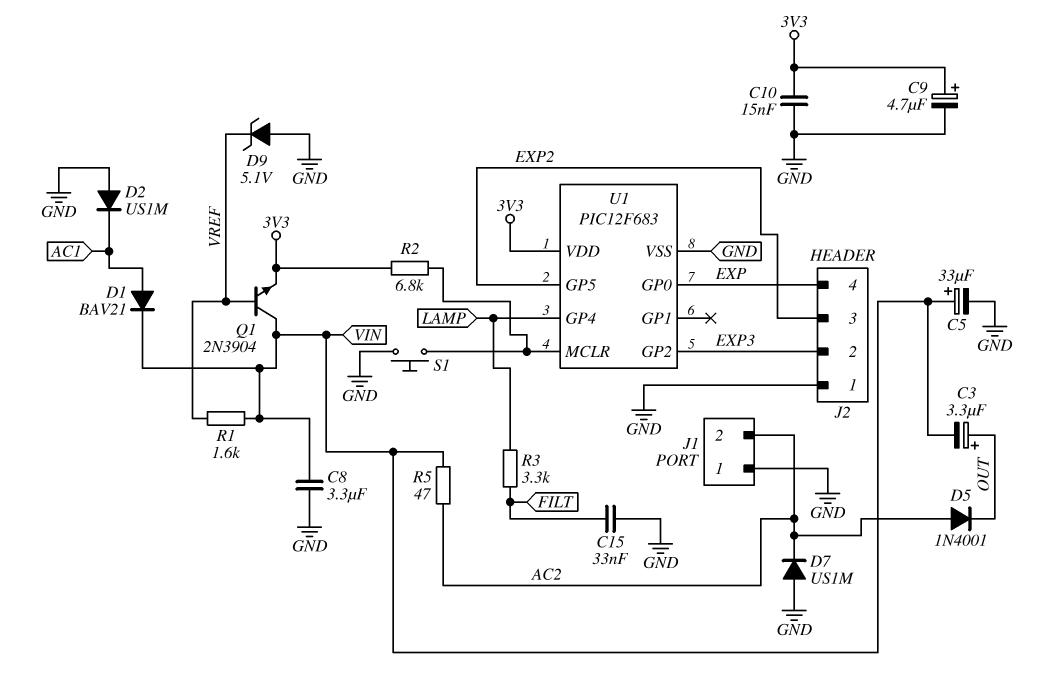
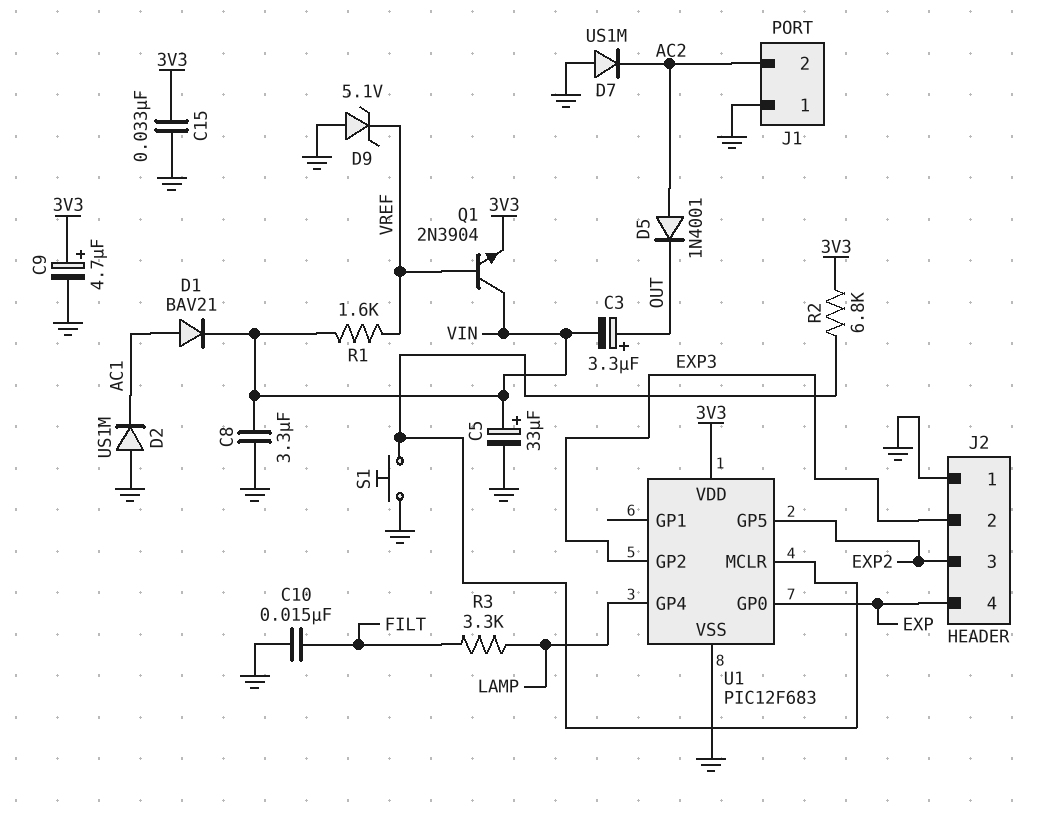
C10: 15nF (3V3, GND) -> 15nF (FILT, GND)
C15: 33nF (FILT, GND) -> 33nF (3V3, GND)
R5: 47 (AC2, VIN) -> none

